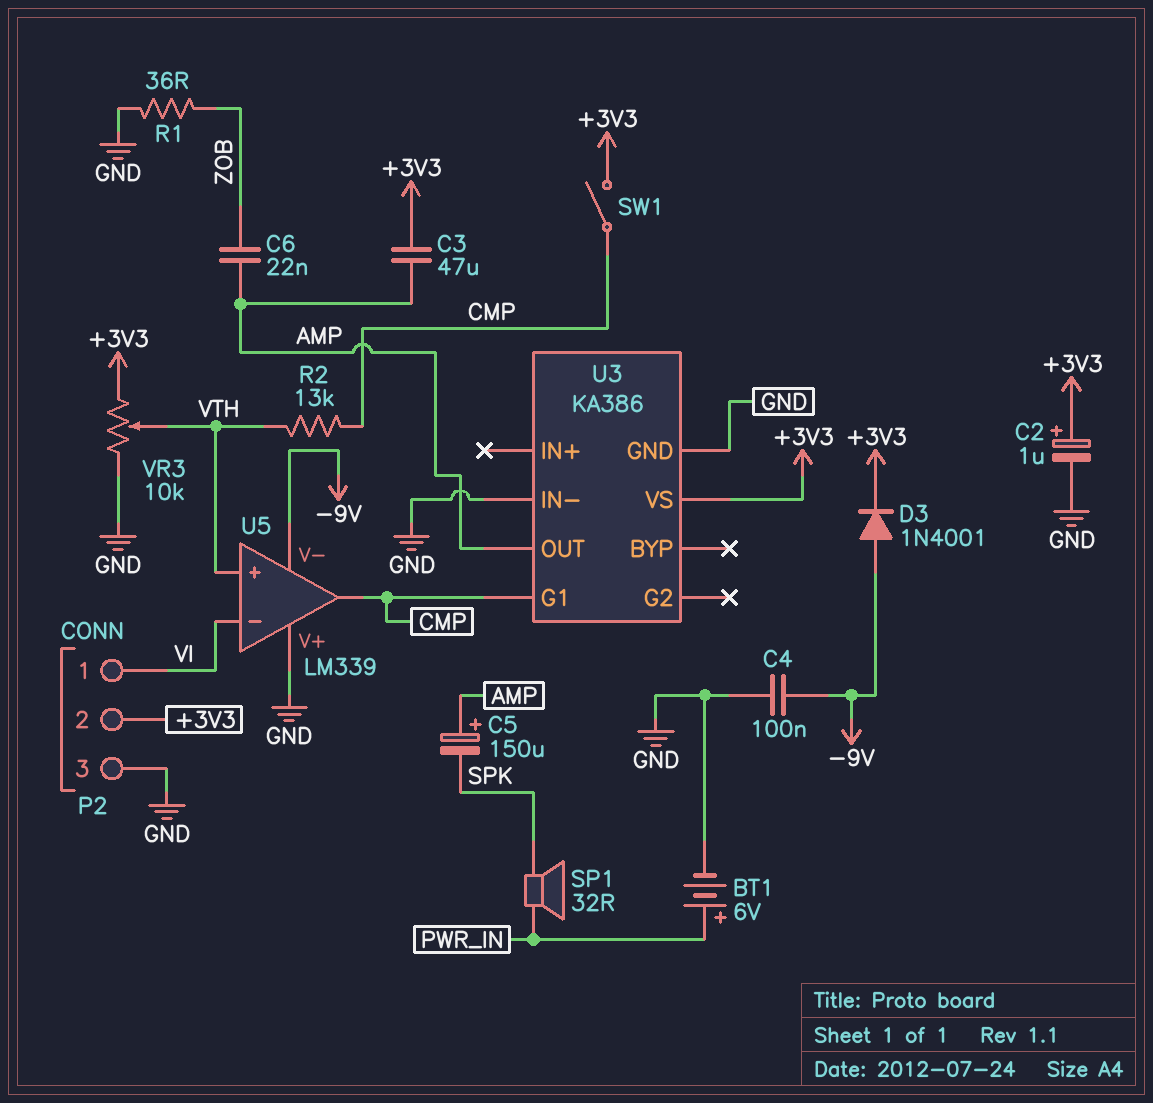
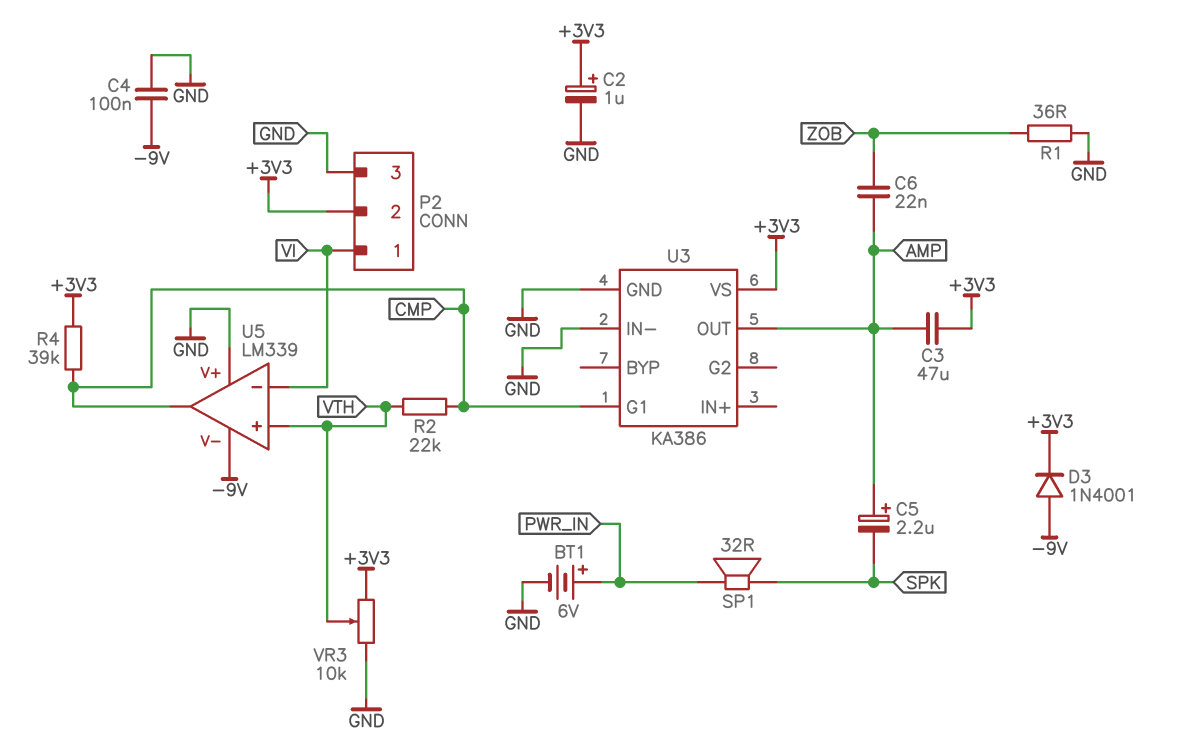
C5: 150uF (plus AMP, minus SPK) -> 2.2uF (plus AMP, minus SPK)
R2: 13k (CMP, VTH) -> 22k (CMP, VTH)
R4: none -> 39k (+3V3, CMP)
SW1: switch (+3V3, CMP) -> none

